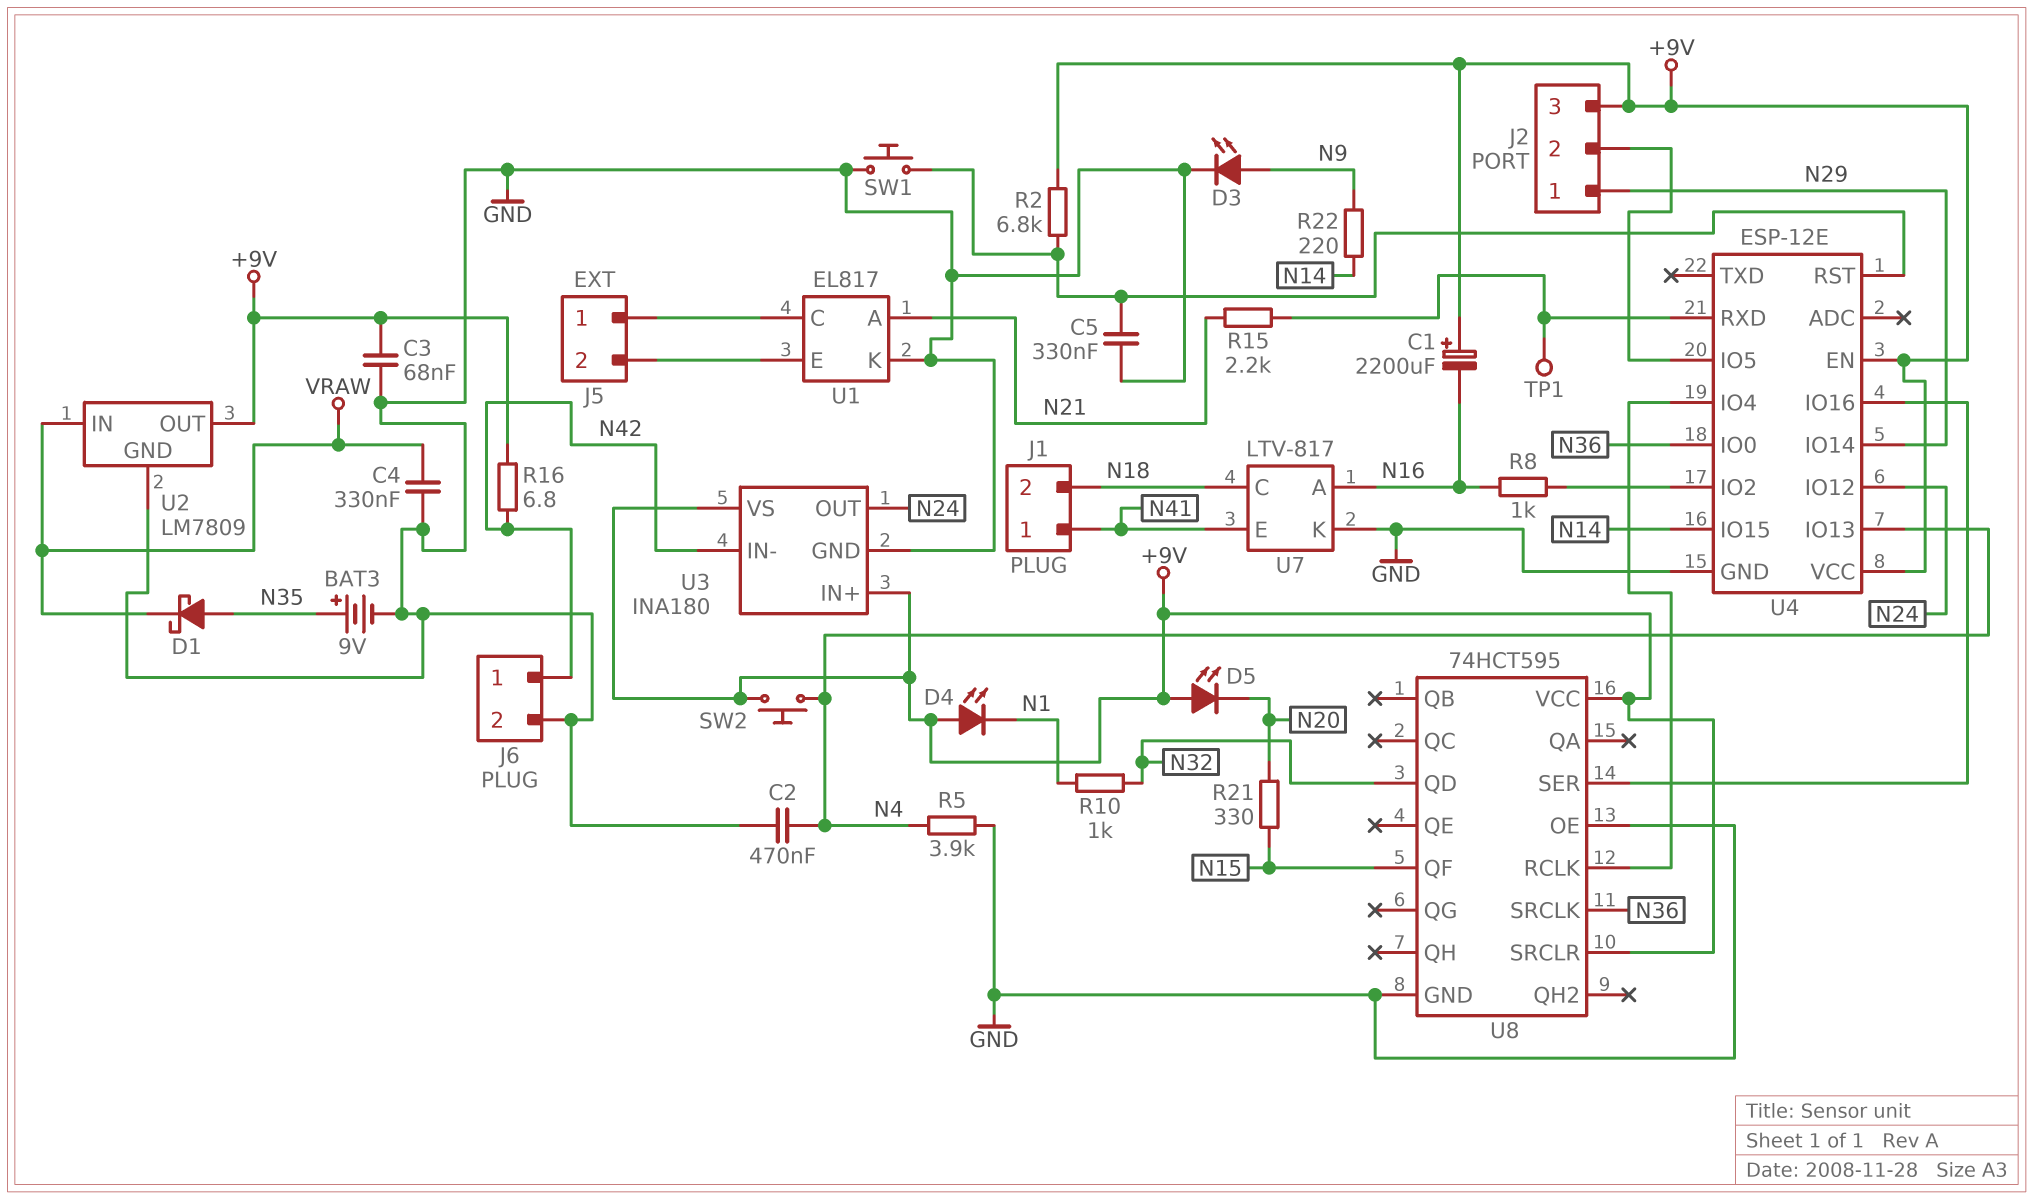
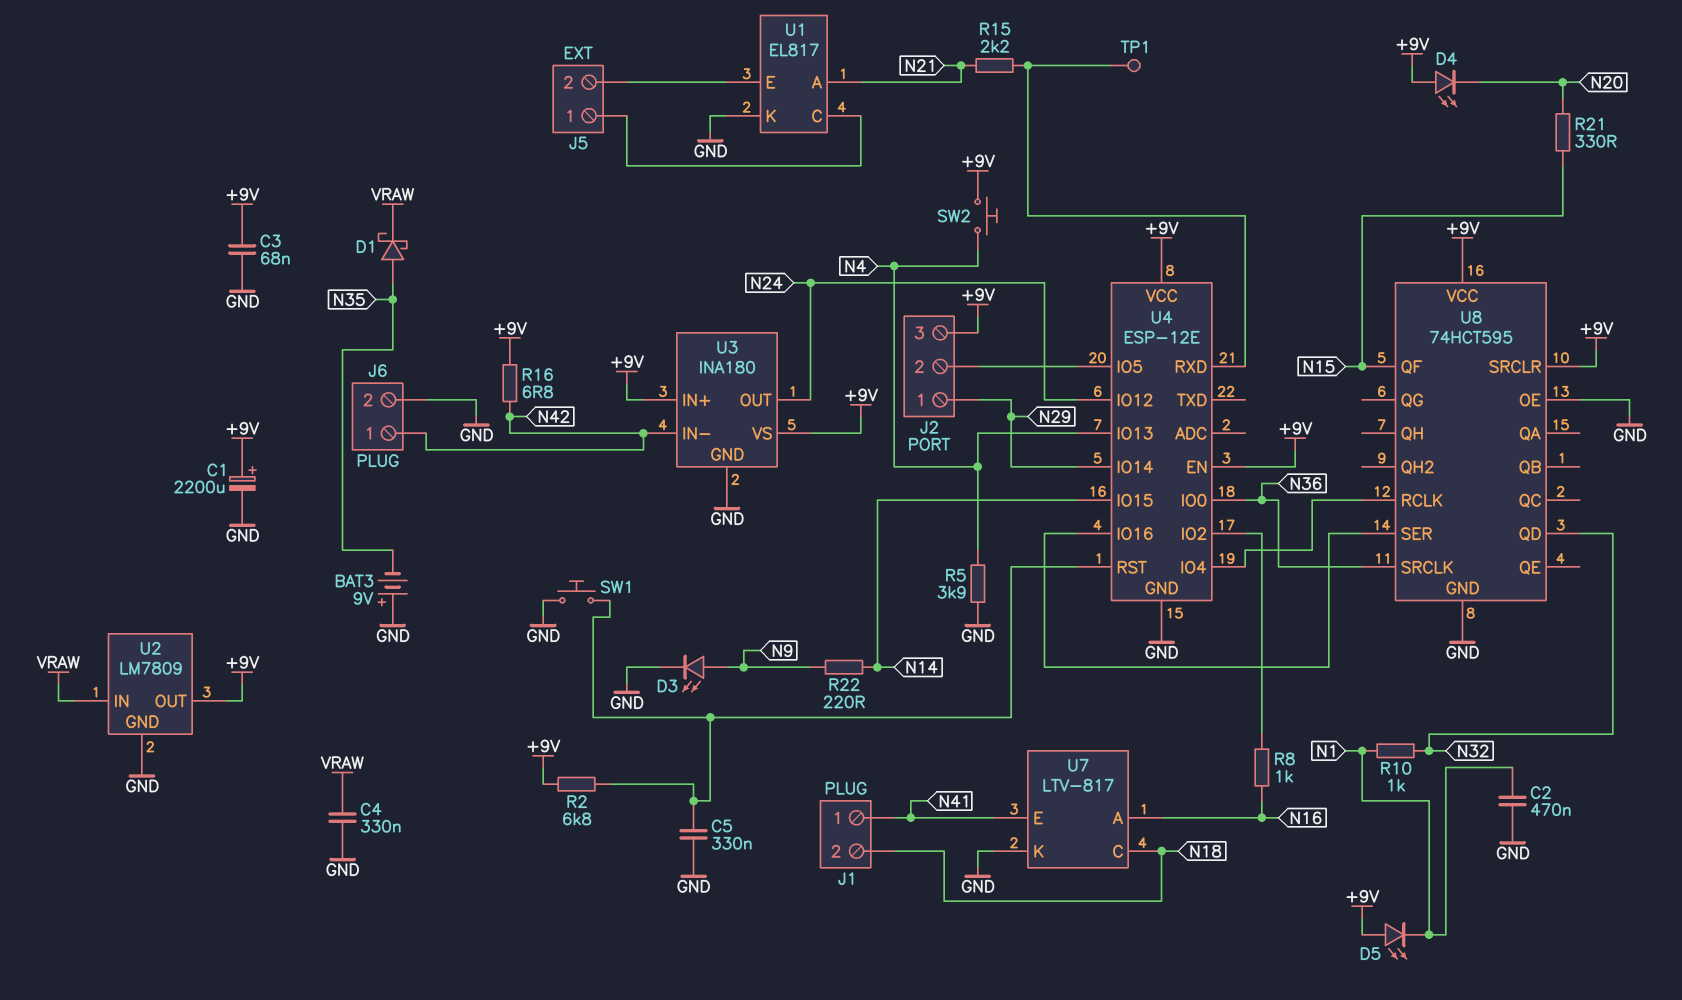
BAT3: 9V (plus N35, minus GND) -> 9V (plus GND, minus N35)
C1: 2200uF (plus +9V, minus N16) -> 2200uF (plus +9V, minus GND)
C2: 470nF (GND, N4) -> 470nF (GND, N1)
D4: LED (A +9V, K N1) -> LED (A +9V, K N20)
D5: LED (A +9V, K N20) -> LED (A +9V, K N1)

